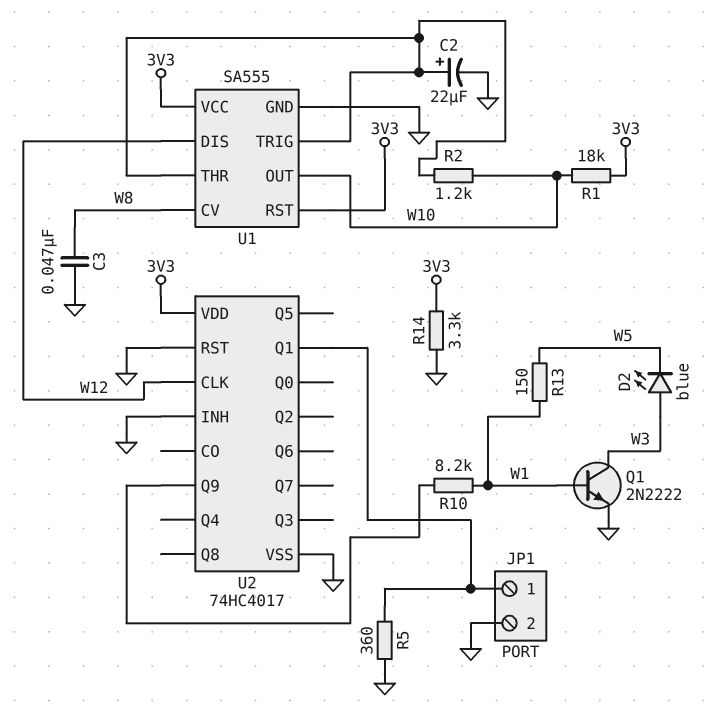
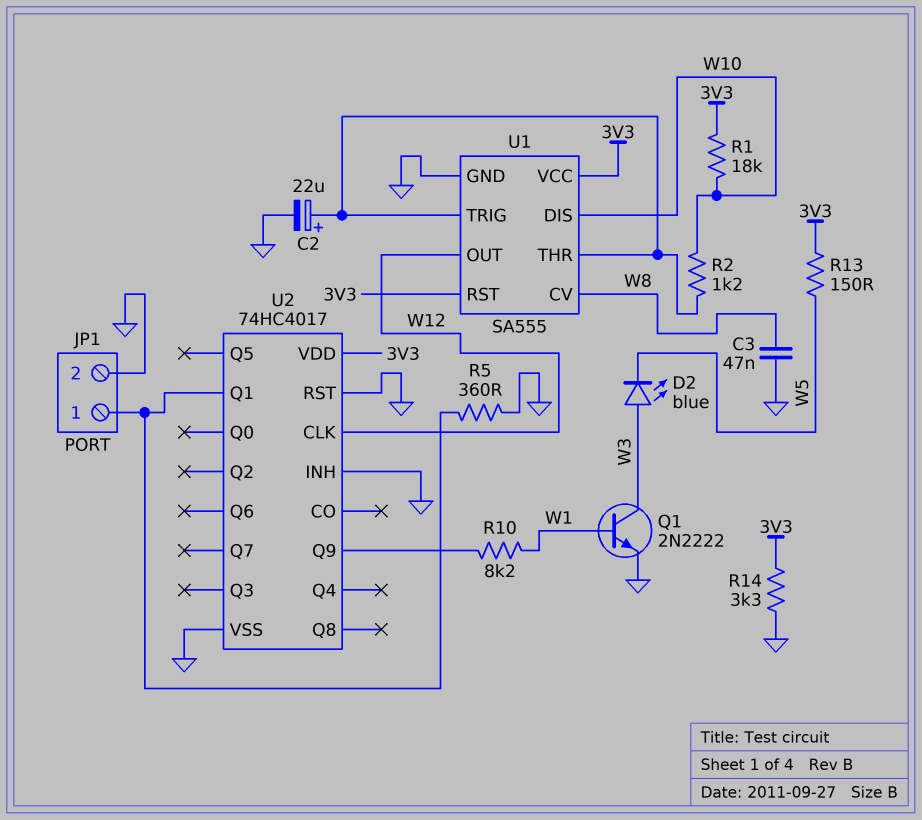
R13: 150 (W1, W5) -> 150 (3V3, W5)
U1 pin DIS: W12 -> W10
U1 pin OUT: W10 -> W12

